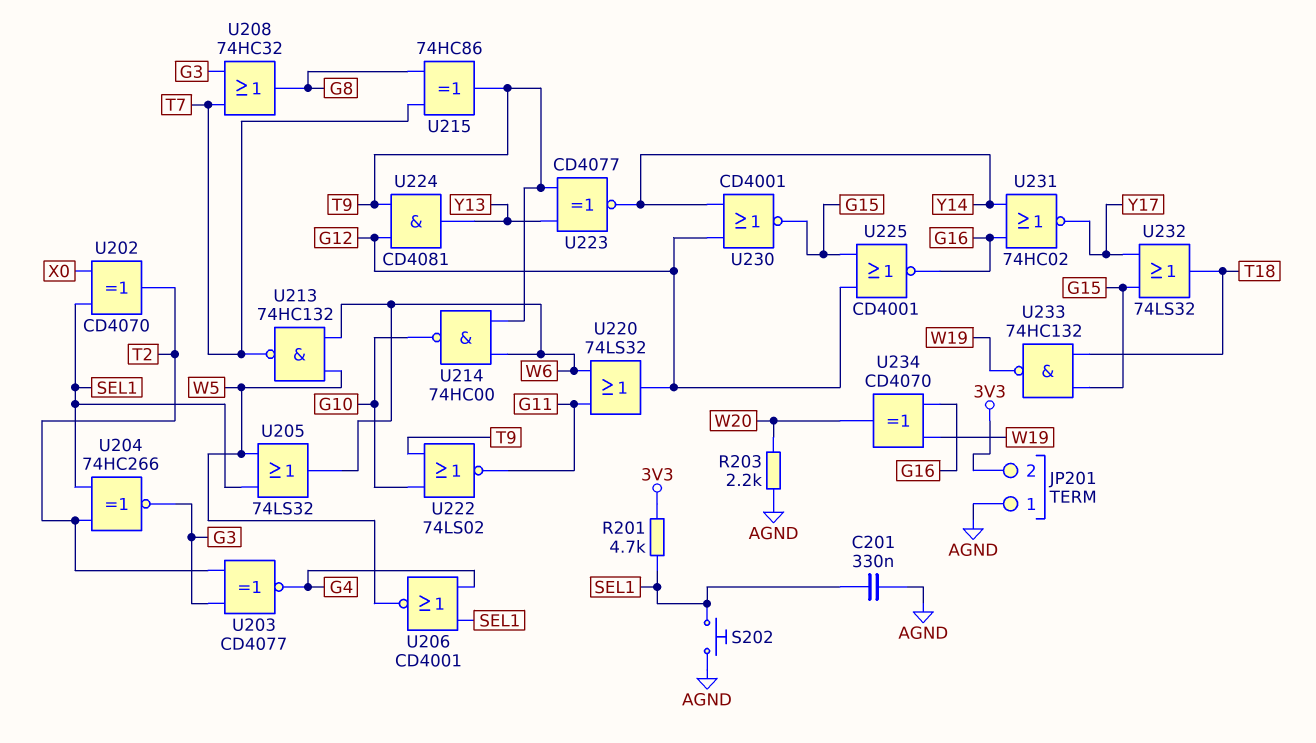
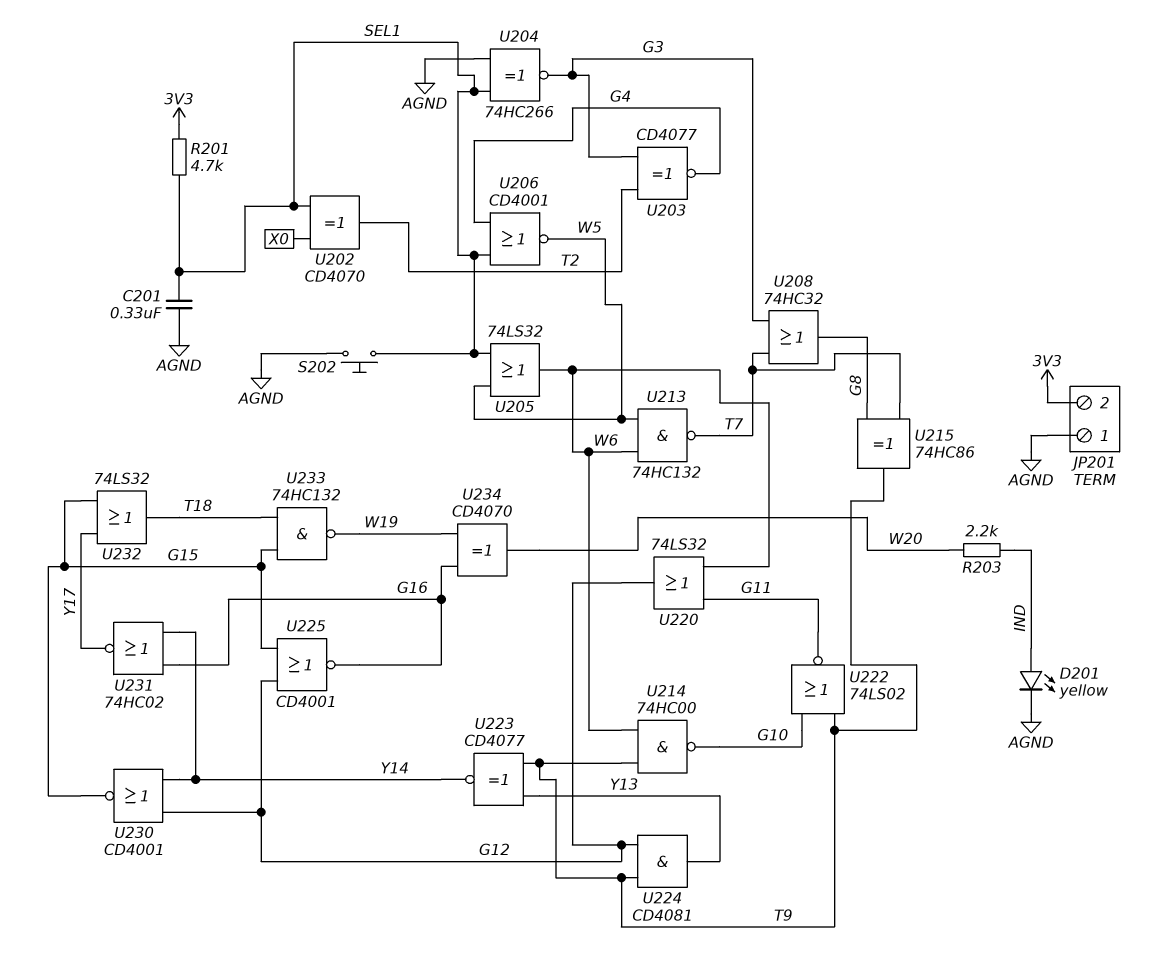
D201: none -> LED yellow (A IND, K AGND)
R203: 2.2k (AGND, W20) -> 2.2k (IND, W20)
U204: XNOR 74HC266 (in SEL1, in T2, out G3) -> XNOR 74HC266 (in AGND, in SEL1, out G3)

